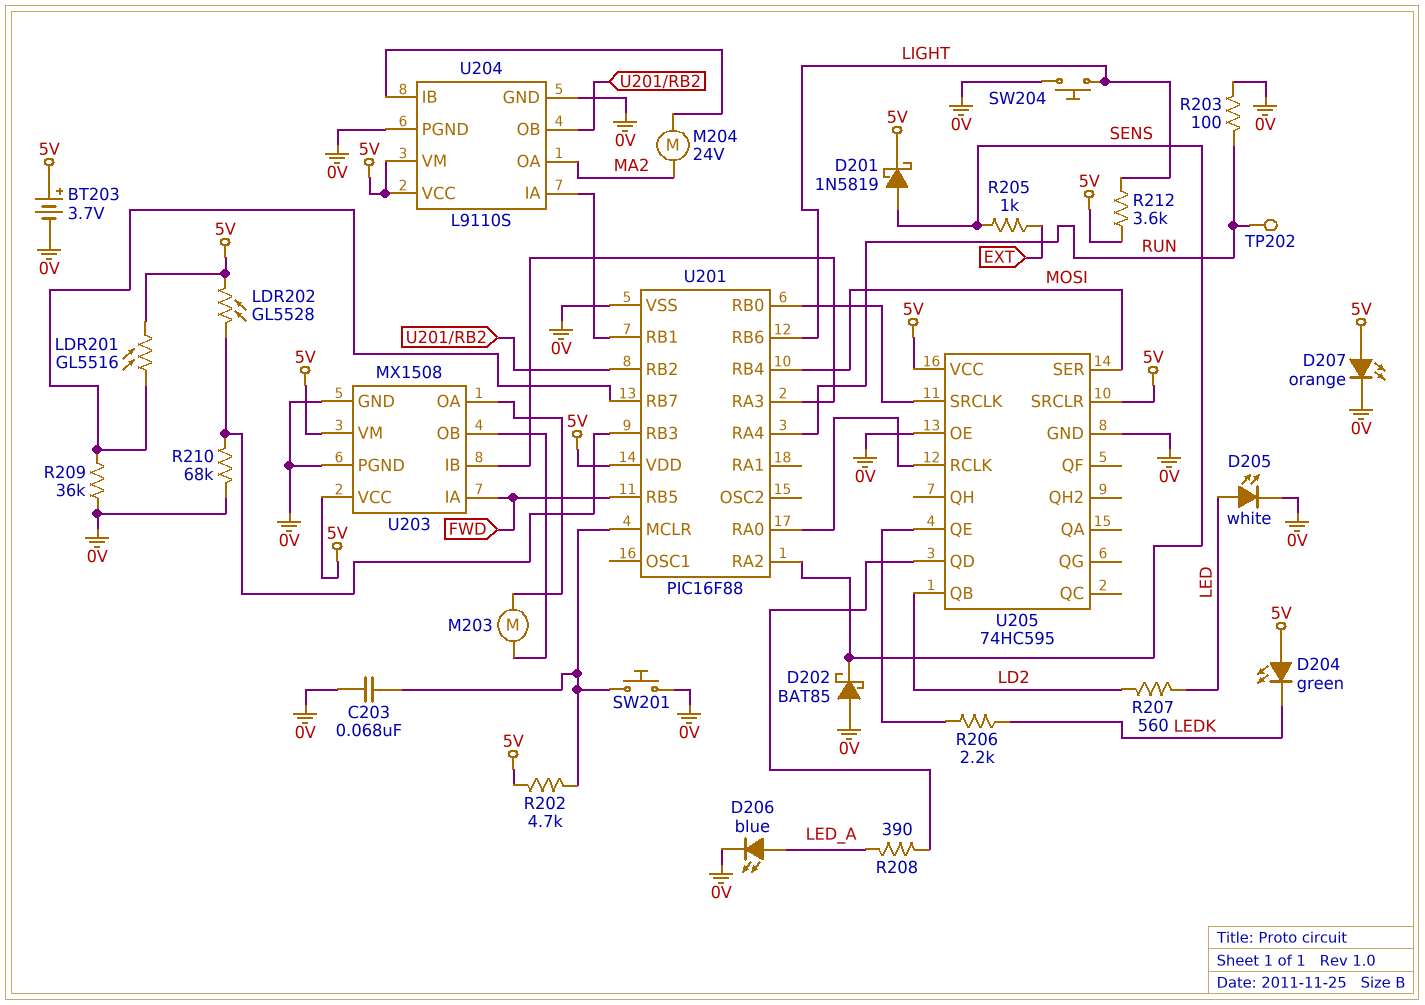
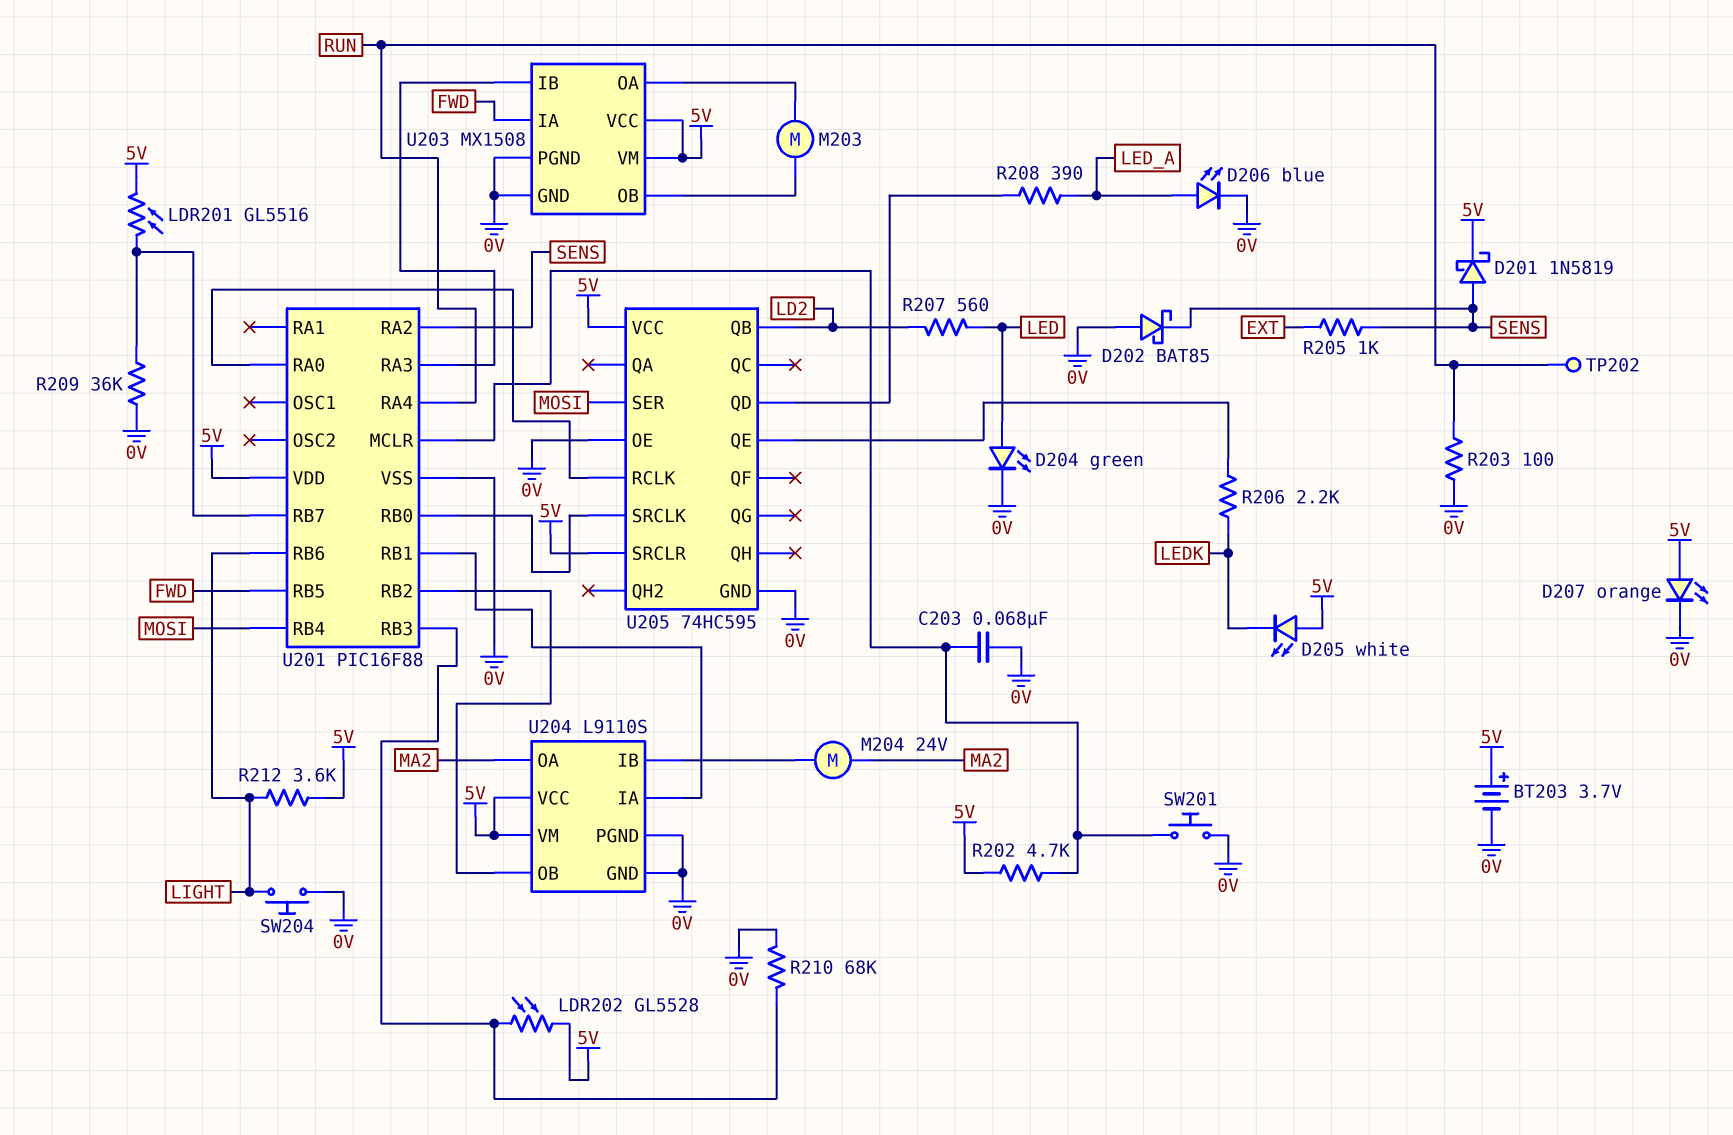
D204: LED green (A 5V, K LEDK) -> LED green (A LED, K 0V)
D205: LED white (A LED, K 0V) -> LED white (A 5V, K LEDK)

